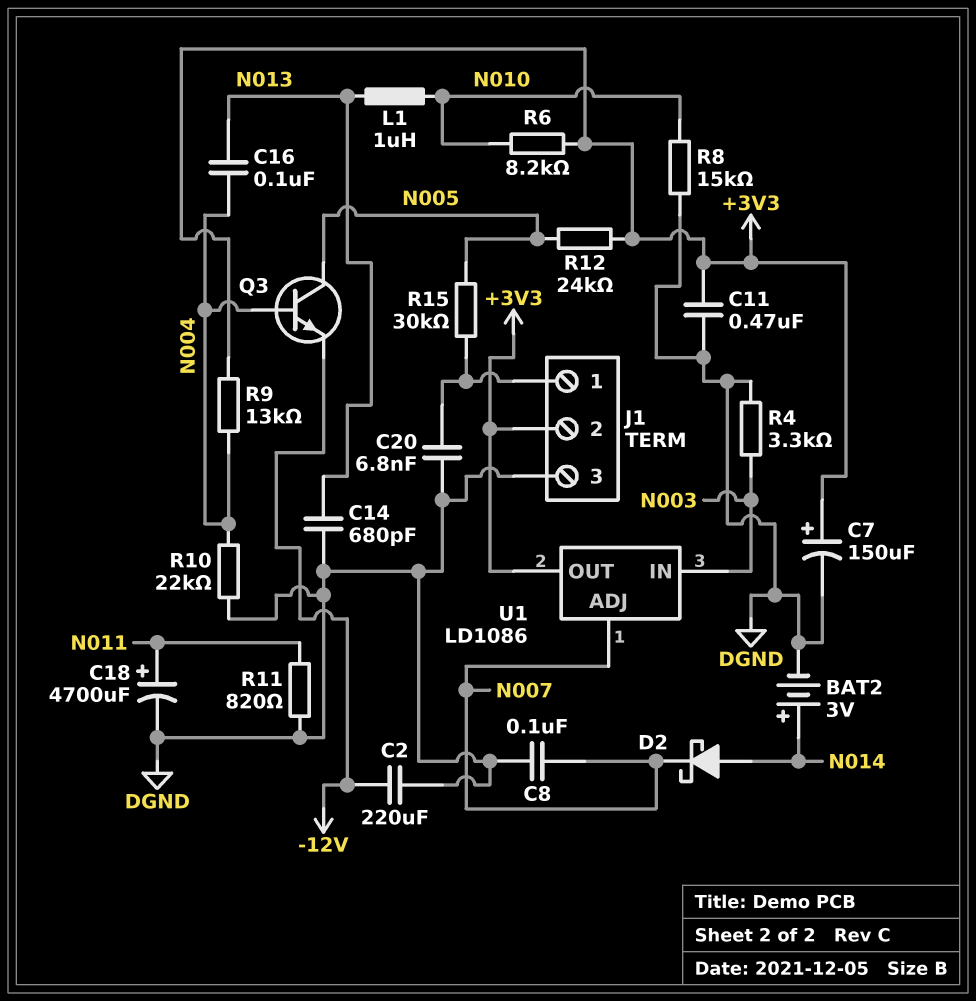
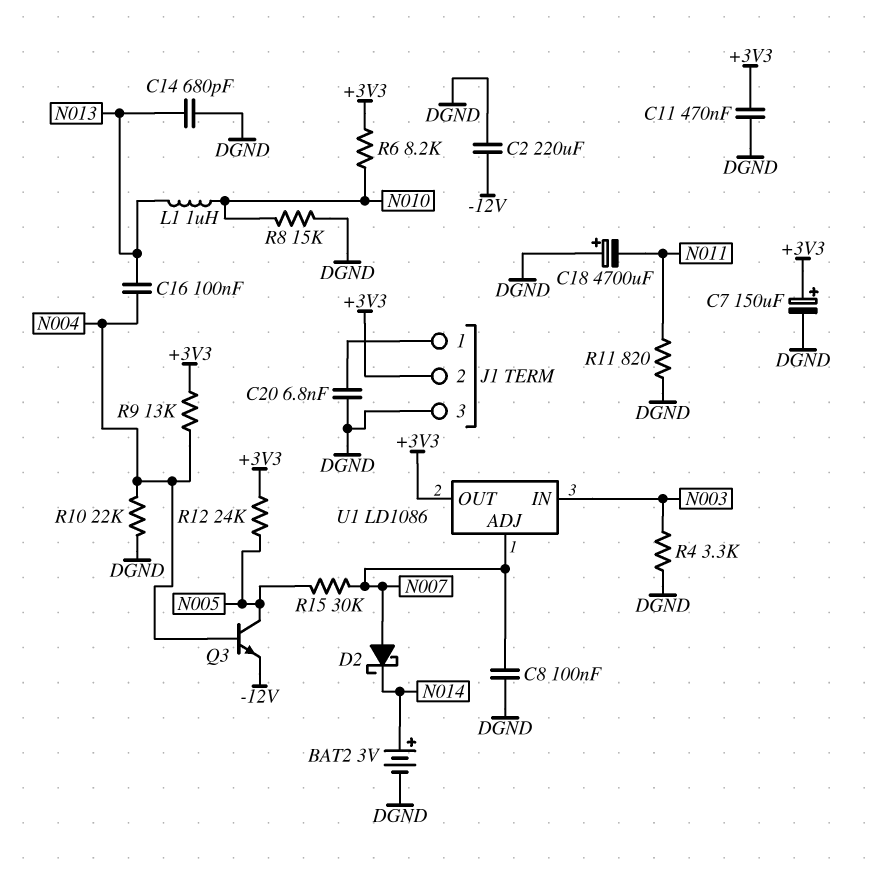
C18: 4700uF (plus N011, minus DGND) -> 4700uF (plus DGND, minus N011)
D2: schottky (A N014, K N007) -> schottky (A N007, K N014)
R15: 30k (J1/1, N005) -> 30k (N005, N007)

